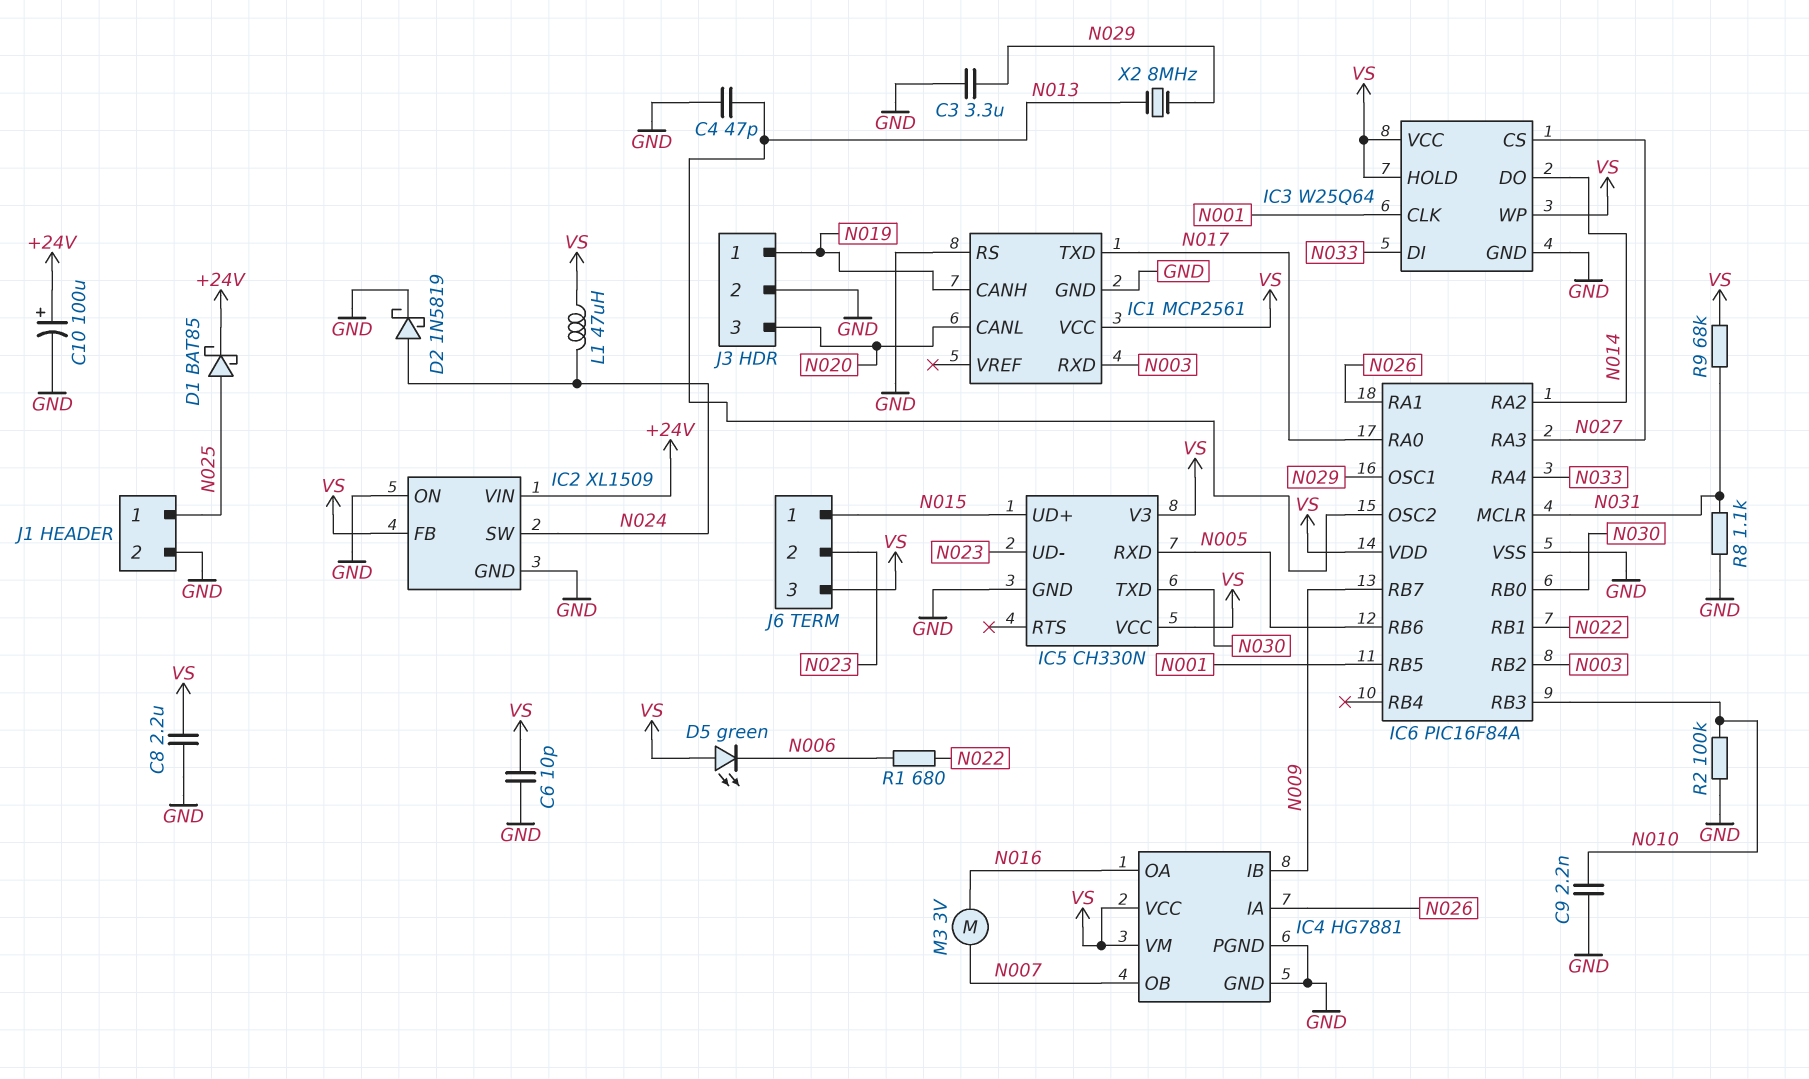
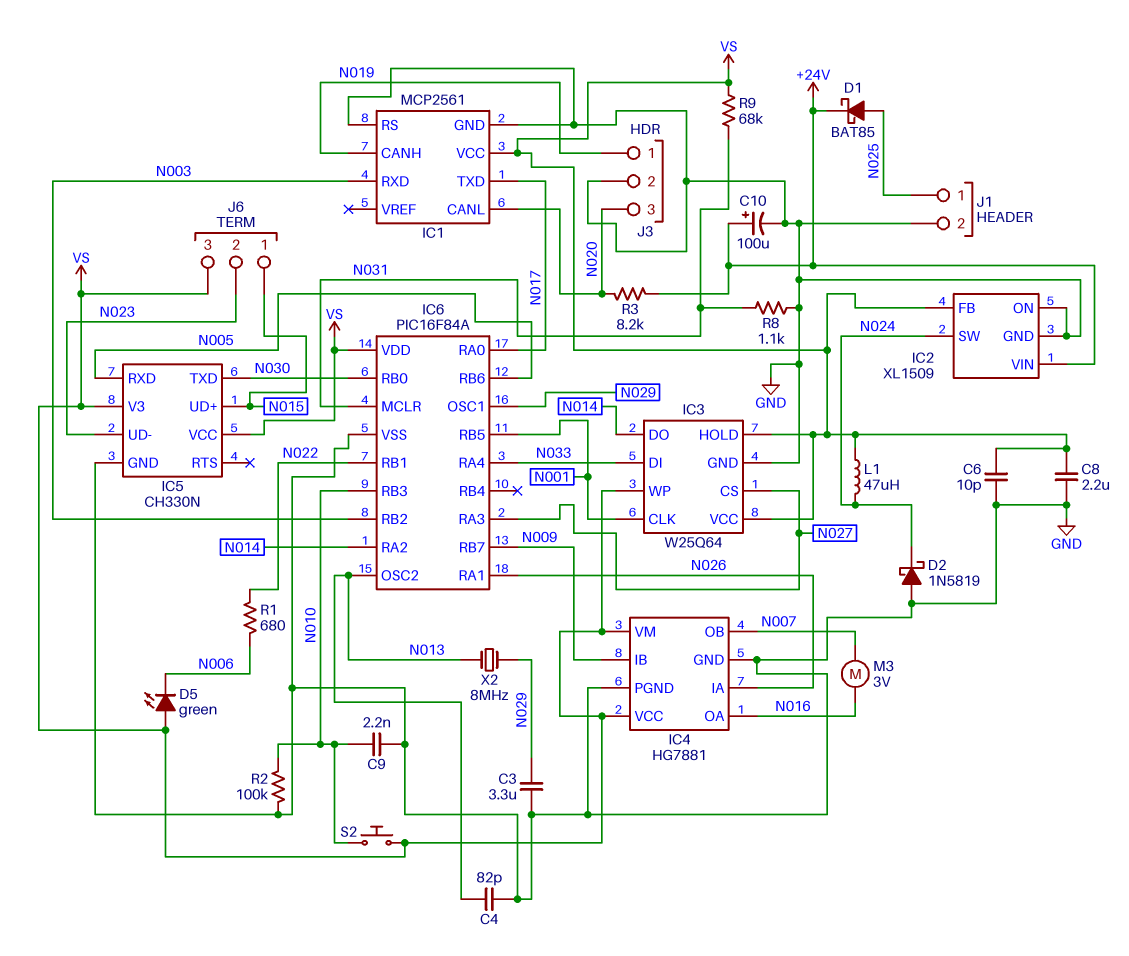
C4: 47pF (GND, N013) -> 82pF (GND, N013)
D2: schottky 1N5819 (A N024, K GND) -> schottky 1N5819 (A GND, K N024)
R3: none -> 8.2k (+24V, N020)
S2: none -> button (N010, VS)

